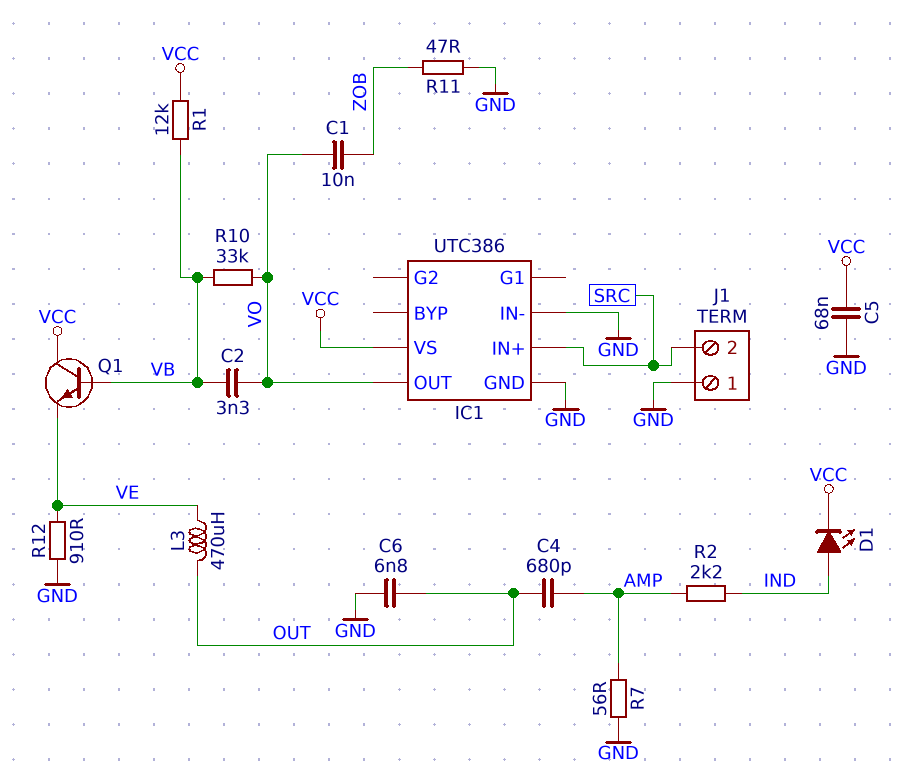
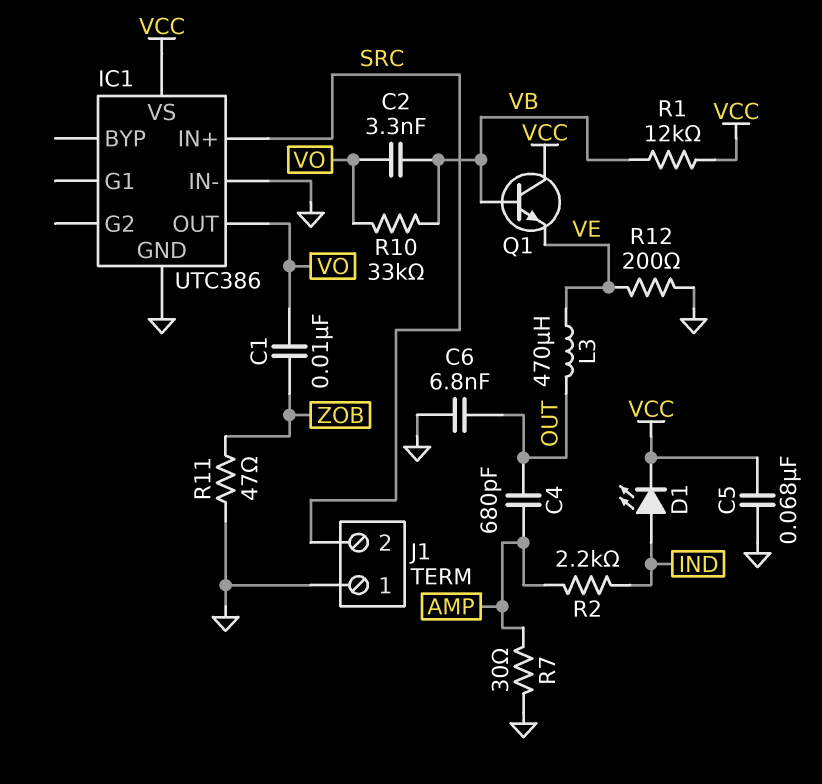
R7: 56 (AMP, GND) -> 30 (AMP, GND)
R12: 910 (GND, VE) -> 200 (GND, VE)

